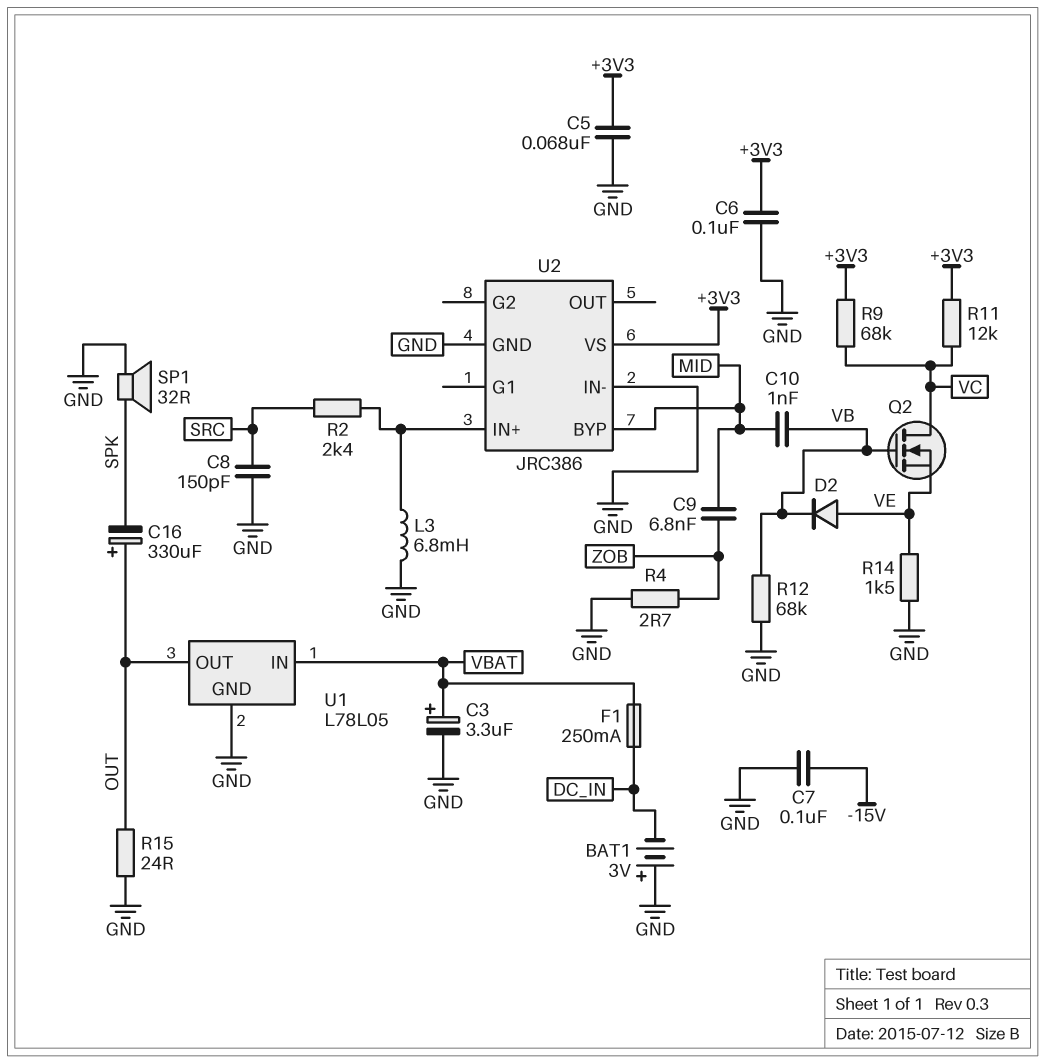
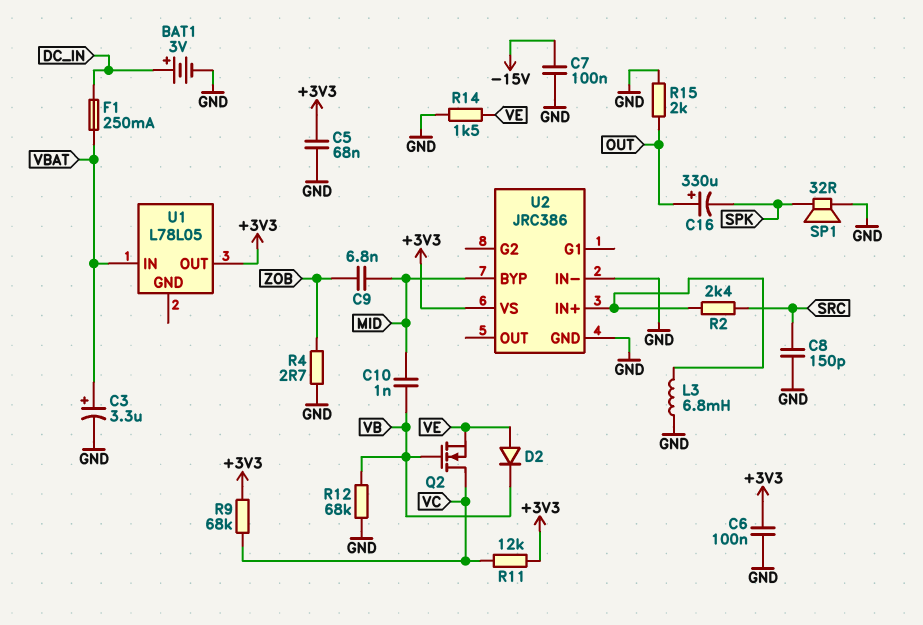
BAT1: 3V (plus GND, minus DC_IN) -> 3V (plus DC_IN, minus GND)
R15: 24 (GND, OUT) -> 2k (GND, OUT)
U1 pin GND: GND -> none
U1 pin OUT: OUT -> +3V3

